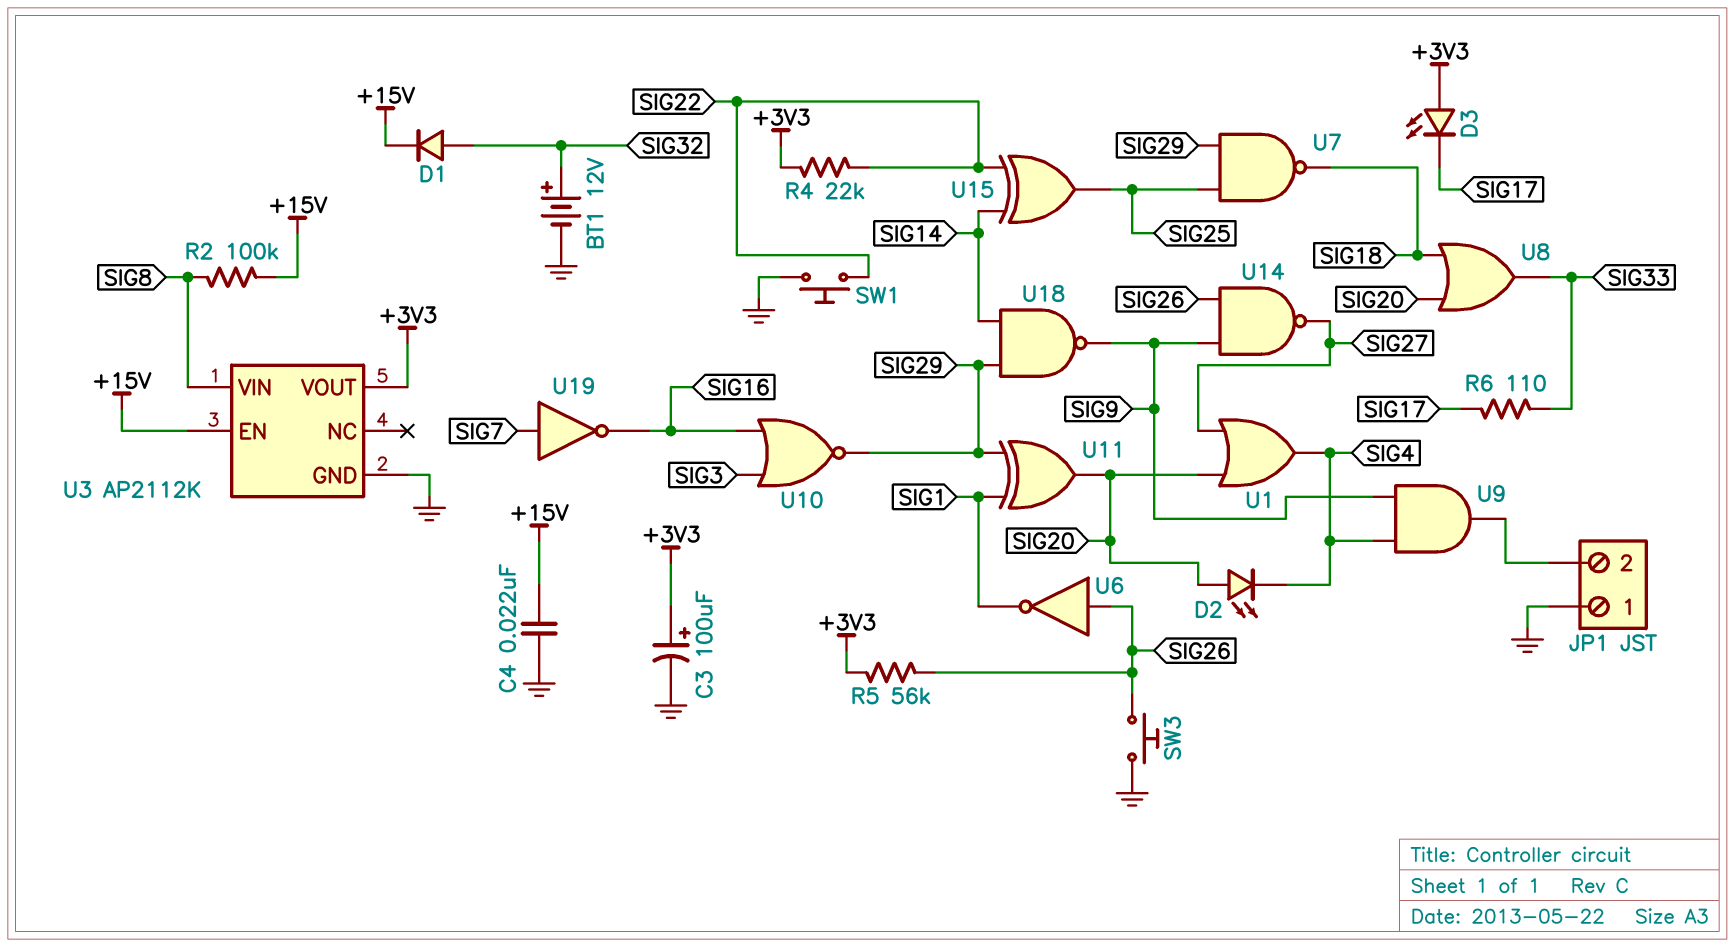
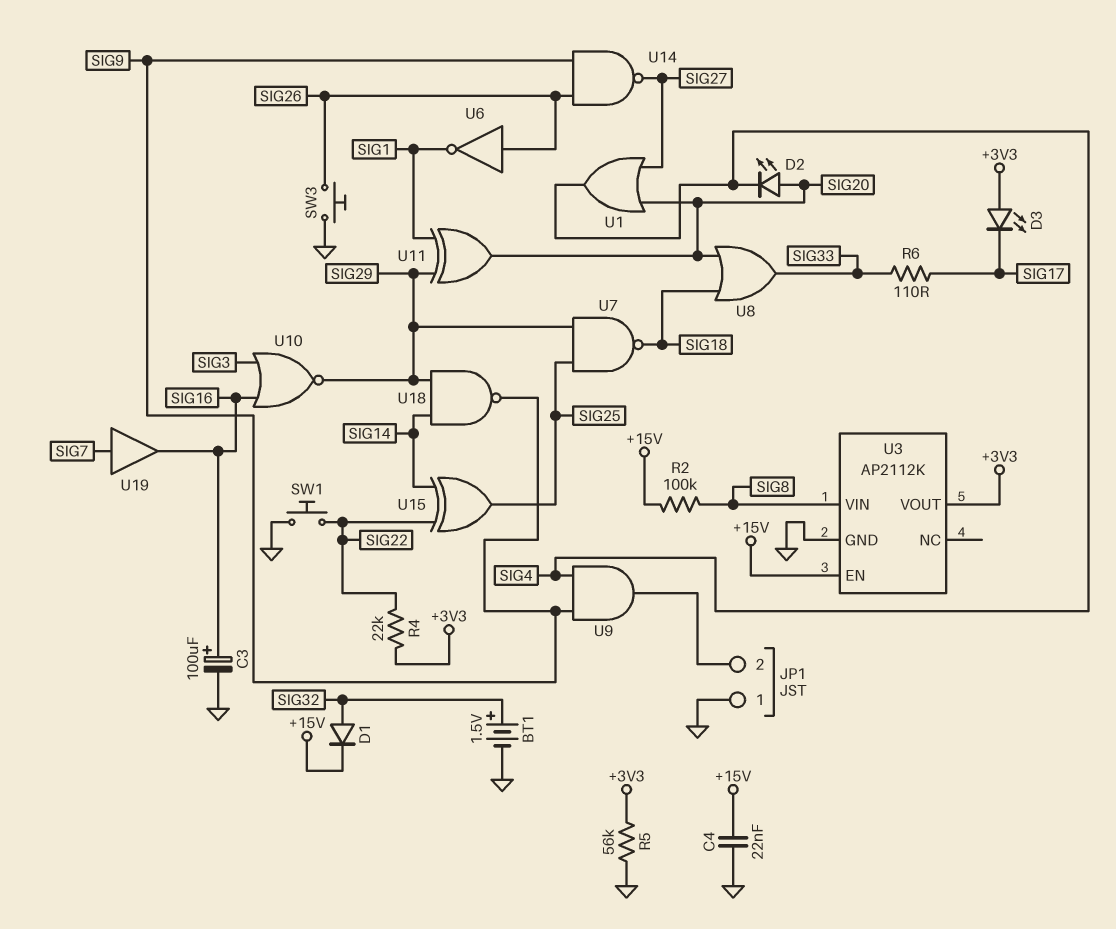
BT1: 12V (plus SIG32, minus GND) -> 1.5V (plus SIG32, minus GND)
C3: 100uF (plus +3V3, minus GND) -> 100uF (plus SIG16, minus GND)
R5: 56k (+3V3, SIG26) -> 56k (+3V3, GND)
U19: NOT (in SIG7, out SIG16) -> buffer (in SIG7, out SIG16)

